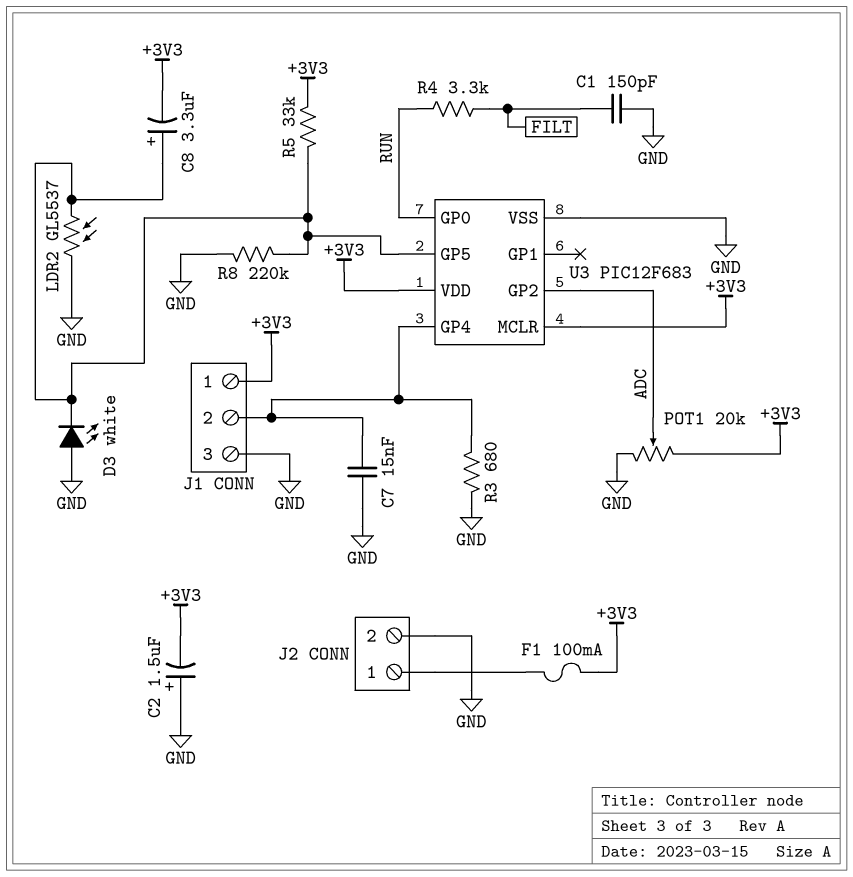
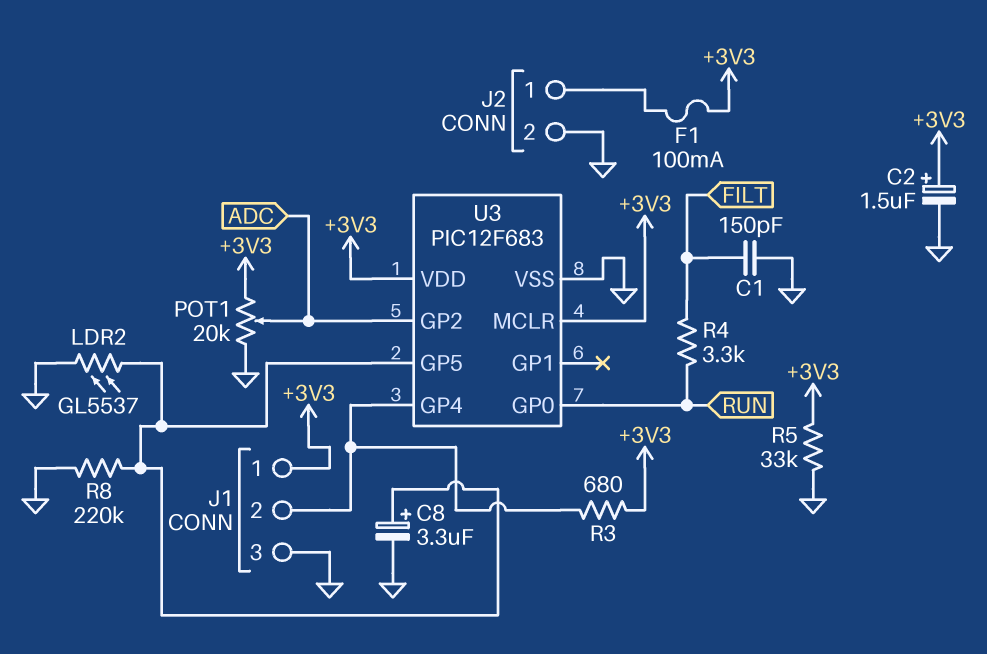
C2: 1.5uF (plus GND, minus +3V3) -> 1.5uF (plus +3V3, minus GND)
C7: 15nF (GND, J1/2) -> none
C8: 3.3uF (plus U3/GP5, minus +3V3) -> 3.3uF (plus U3/GP5, minus GND)
D3: LED white (A GND, K U3/GP5) -> none
R3: 680 (GND, J1/2) -> 680 (+3V3, J1/2)
R5: 33k (+3V3, U3/GP5) -> 33k (+3V3, GND)

